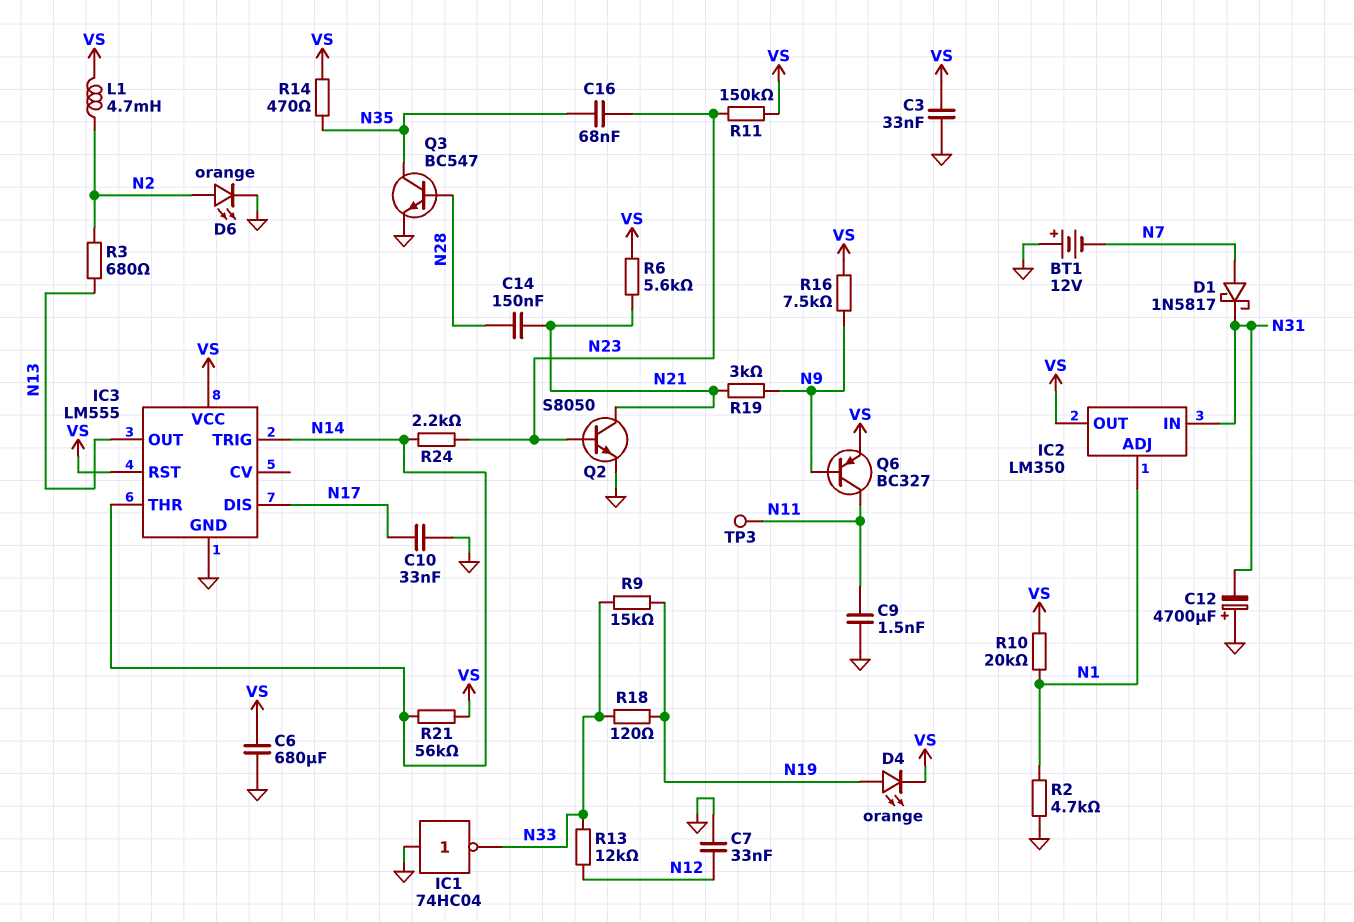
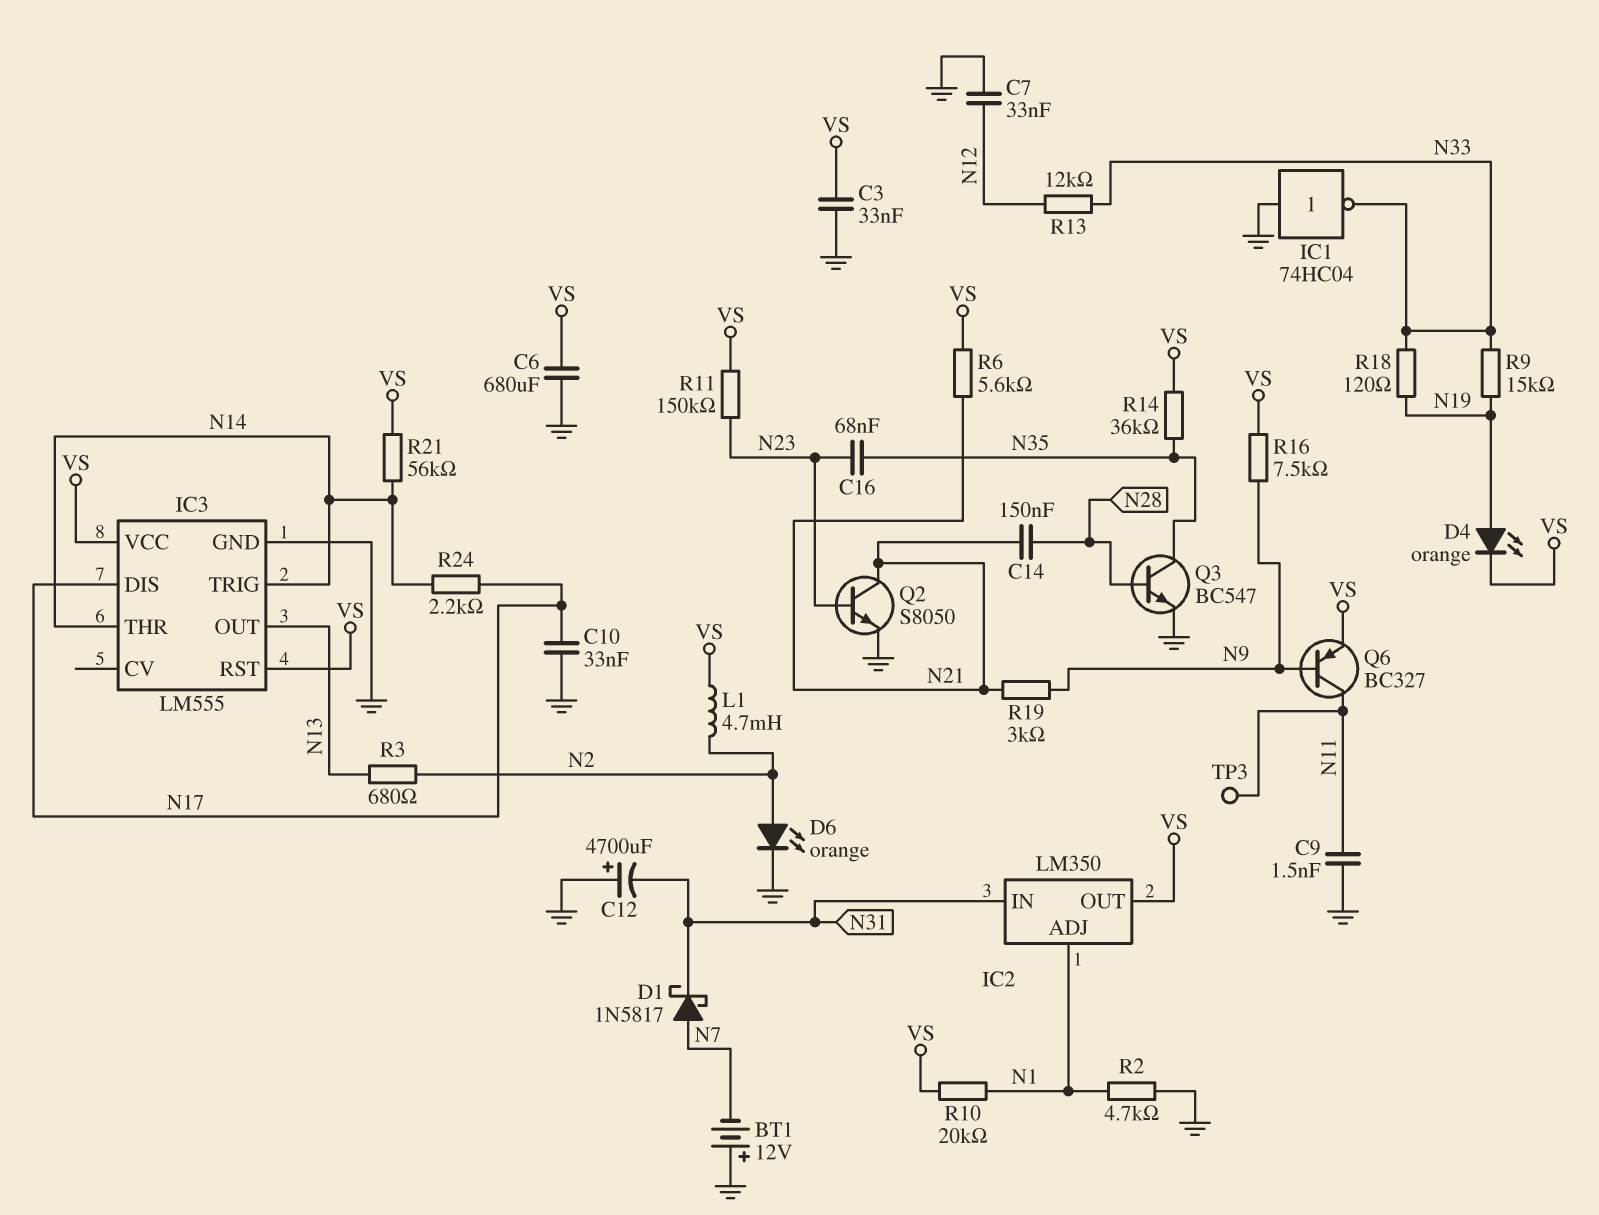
R14: 470 (N35, VS) -> 36k (N35, VS)
R24: 2.2k (N14, N23) -> 2.2k (N14, N17)

